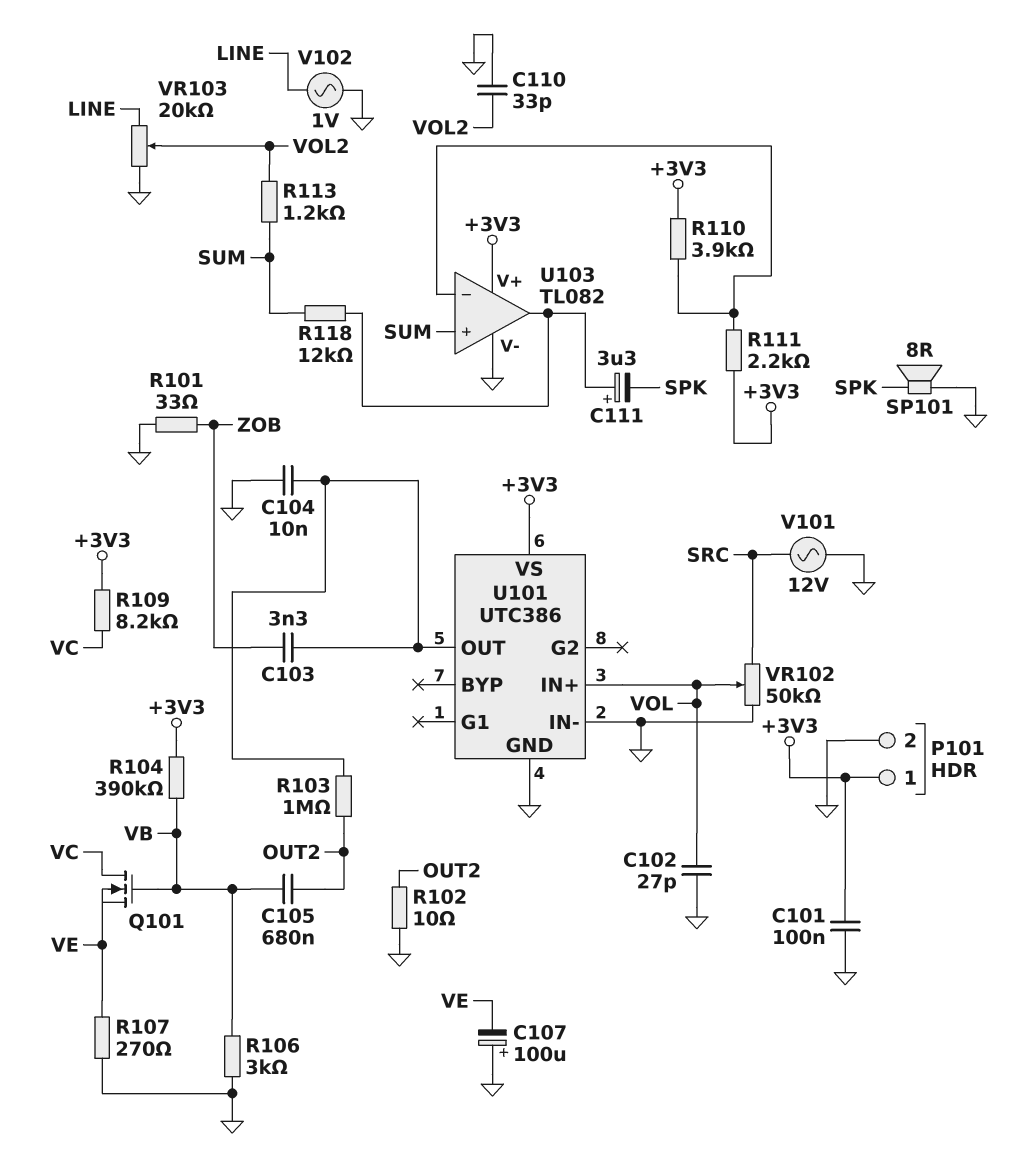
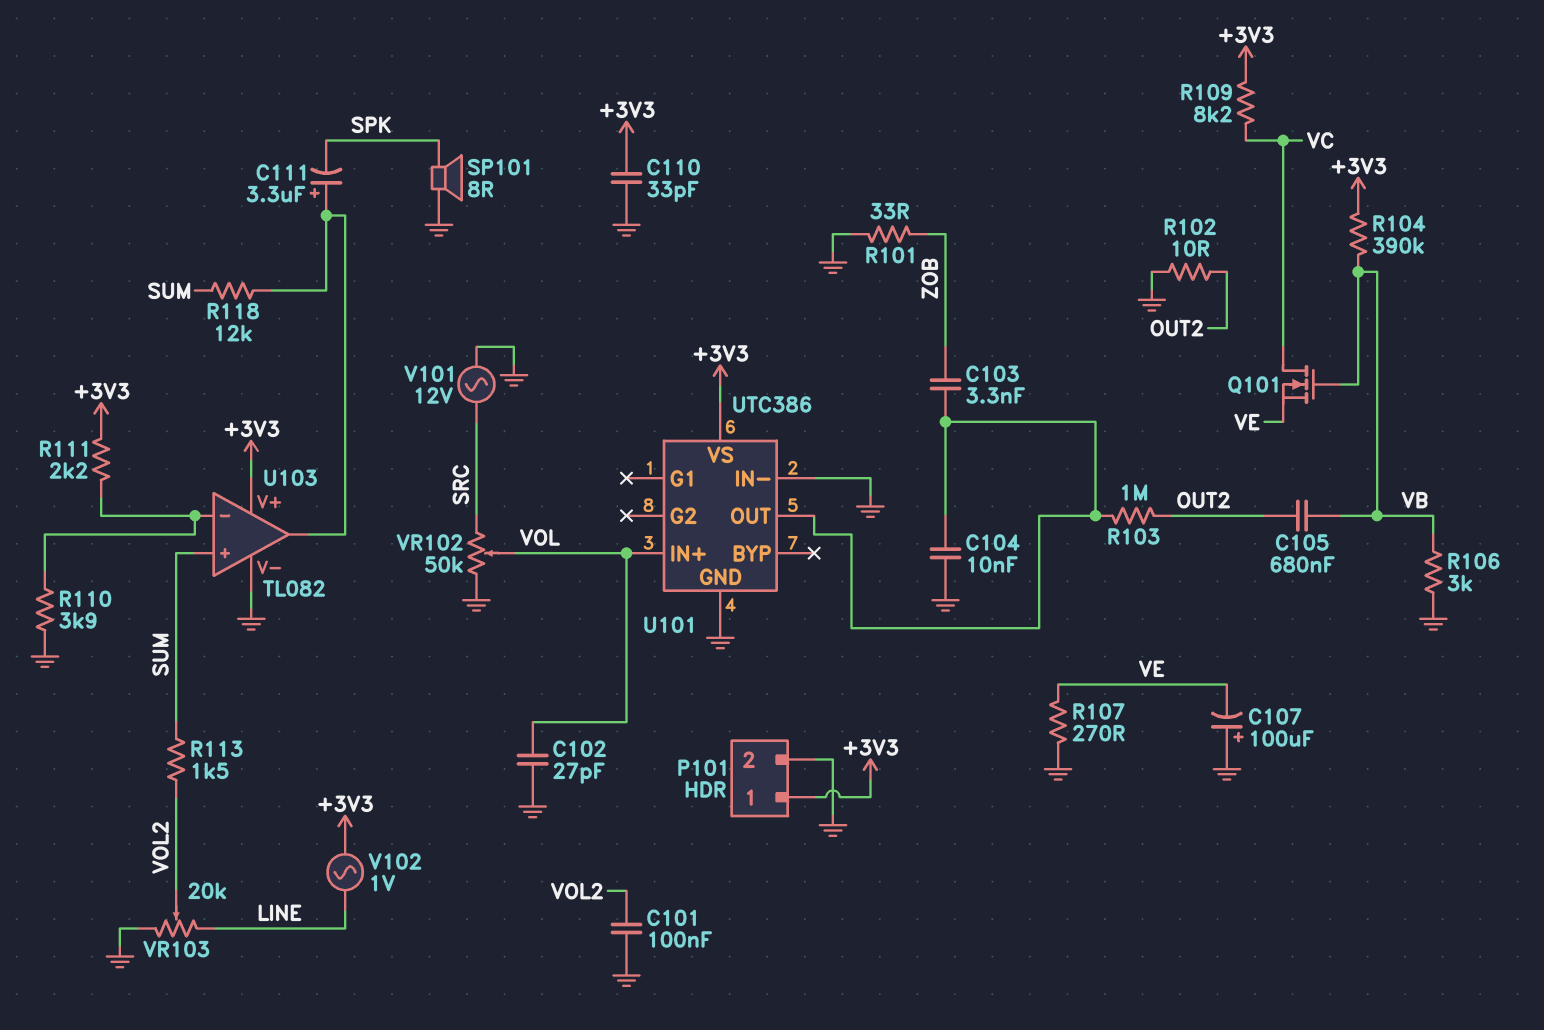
C101: 100nF (+3V3, GND) -> 100nF (GND, VOL2)
C110: 33pF (GND, VOL2) -> 33pF (+3V3, GND)
R110: 3.9k (+3V3, U103/in-) -> 3.9k (GND, U103/in-)
R113: 1.2k (SUM, VOL2) -> 1.5k (SUM, VOL2)
V102: AC 1V (GND, LINE) -> AC 1V (+3V3, LINE)

